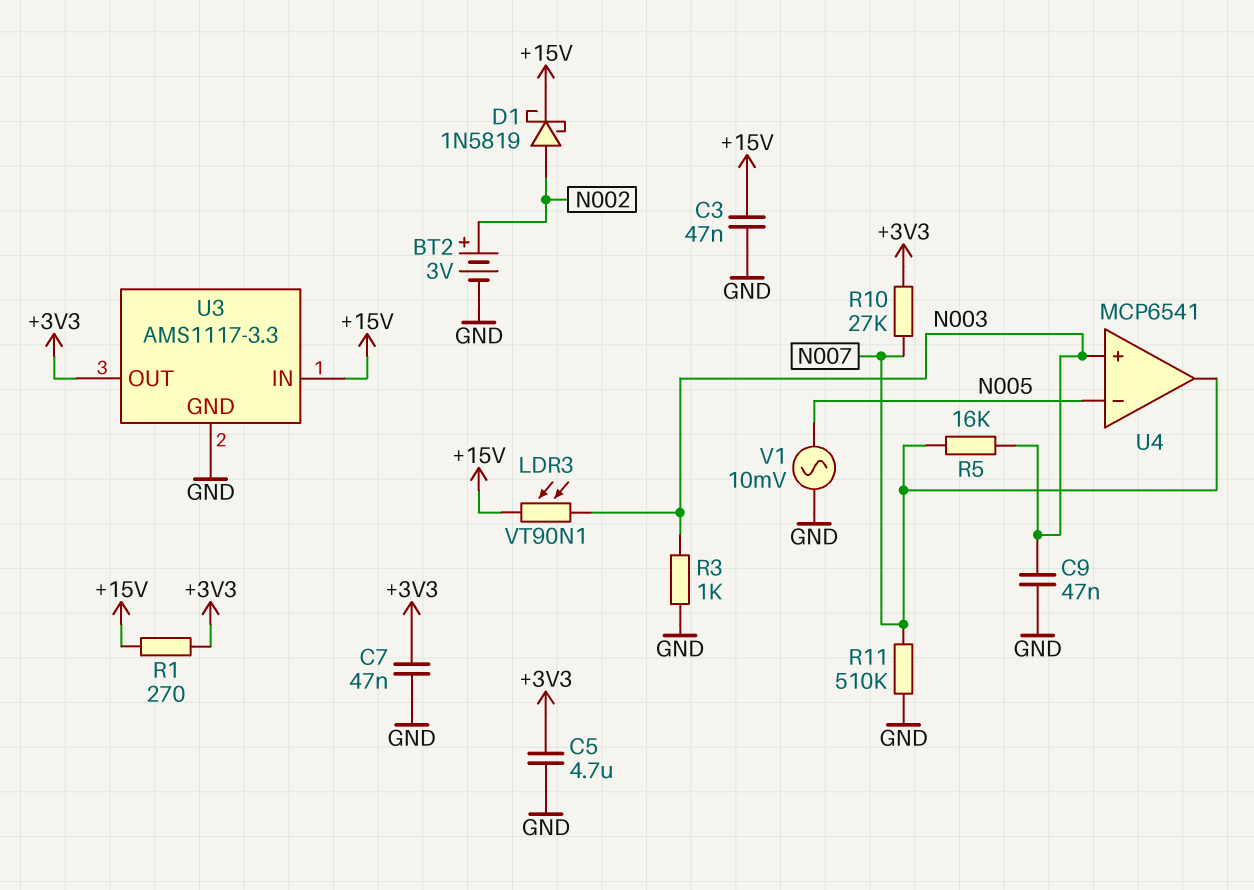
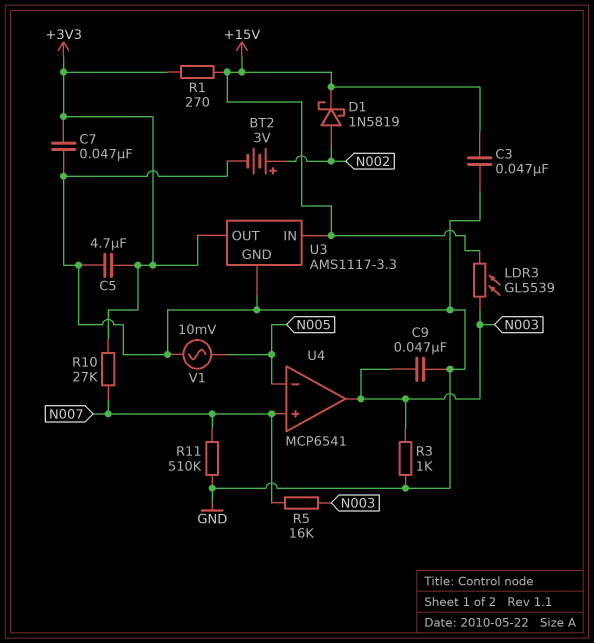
LDR3: VT90N1 (+15V, N003) -> GL5539 (+15V, N003)
U4 pin in+: N003 -> N007
U4 pin out: N007 -> N003

